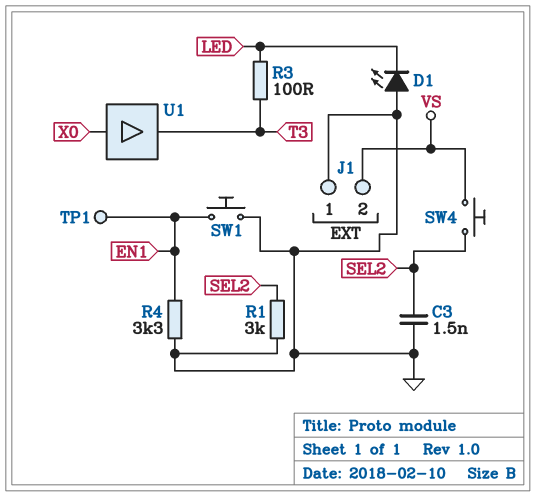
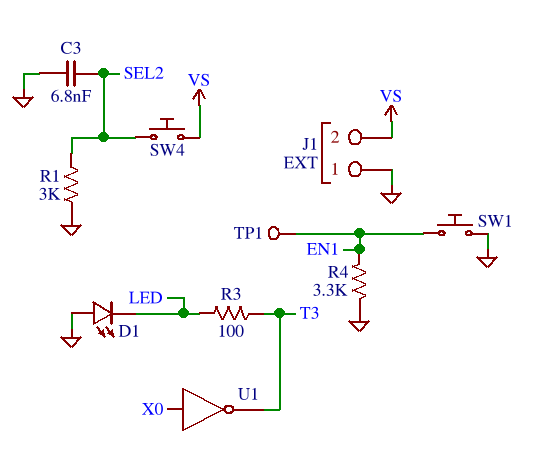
C3: 1.5nF (GND, SEL2) -> 6.8nF (GND, SEL2)
U1: buffer (in X0, out T3) -> NOT (in X0, out T3)

